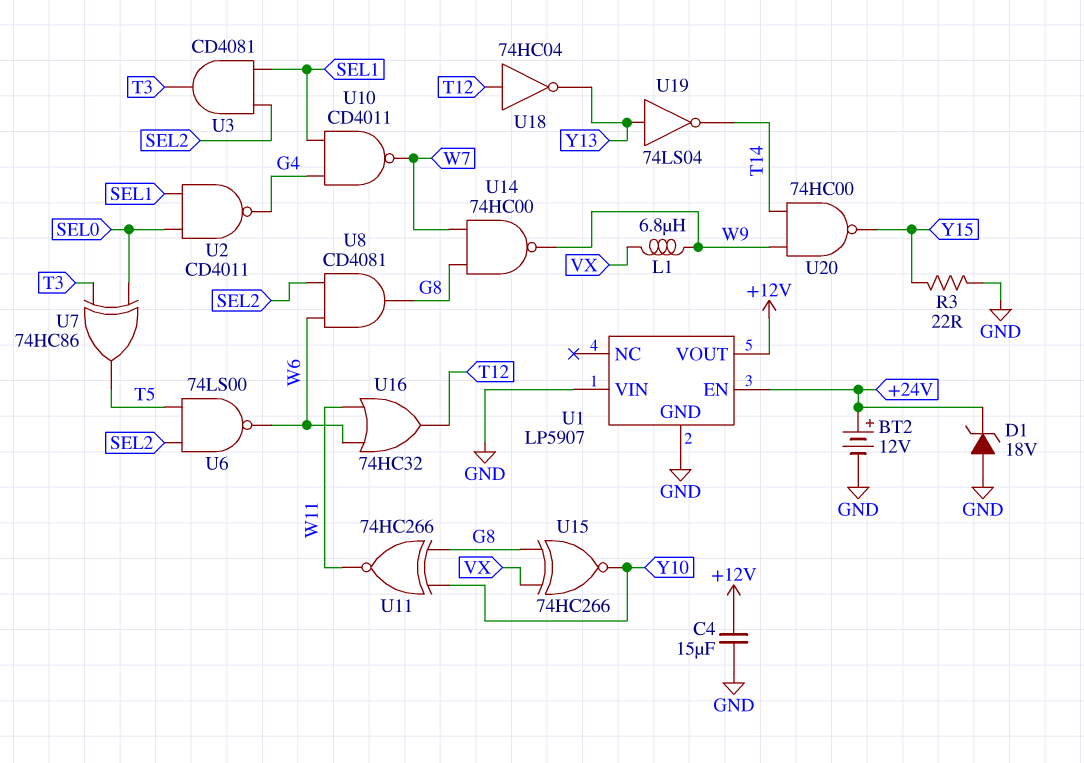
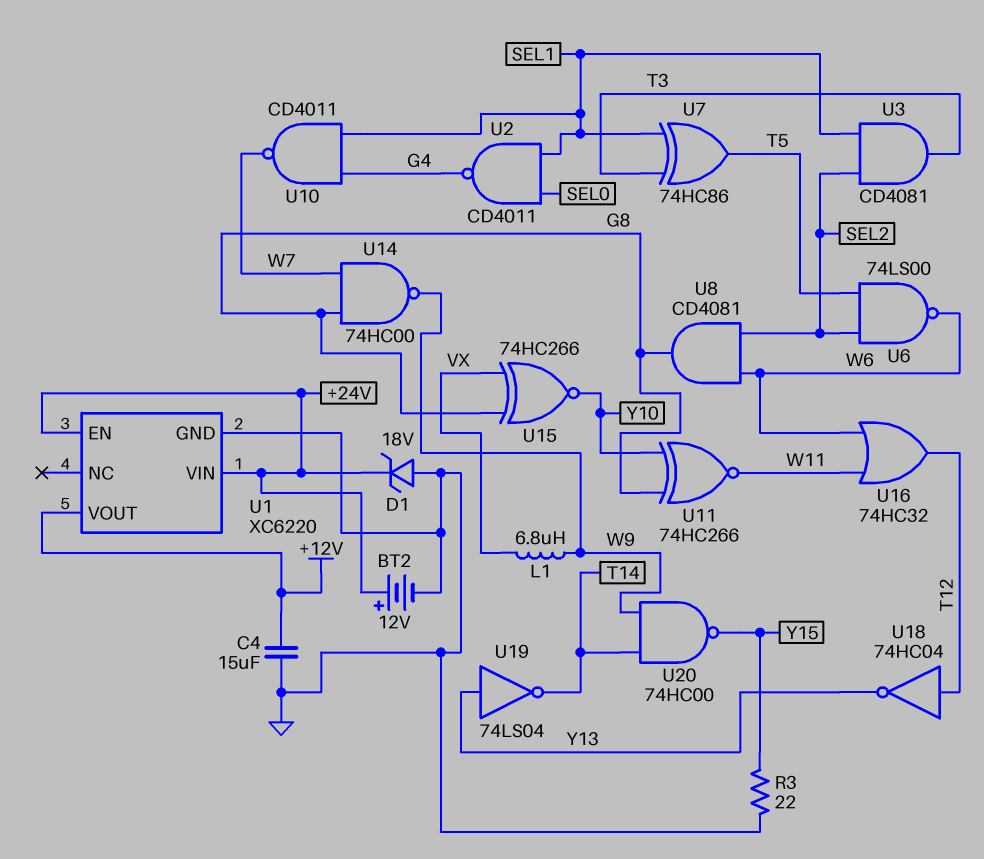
U1: LP5907 -> XC6220
U1 pin VIN: GND -> +24V
U7: XOR 74HC86 (in SEL0, in T3, out T5) -> XOR 74HC86 (in SEL1, in T3, out T5)

